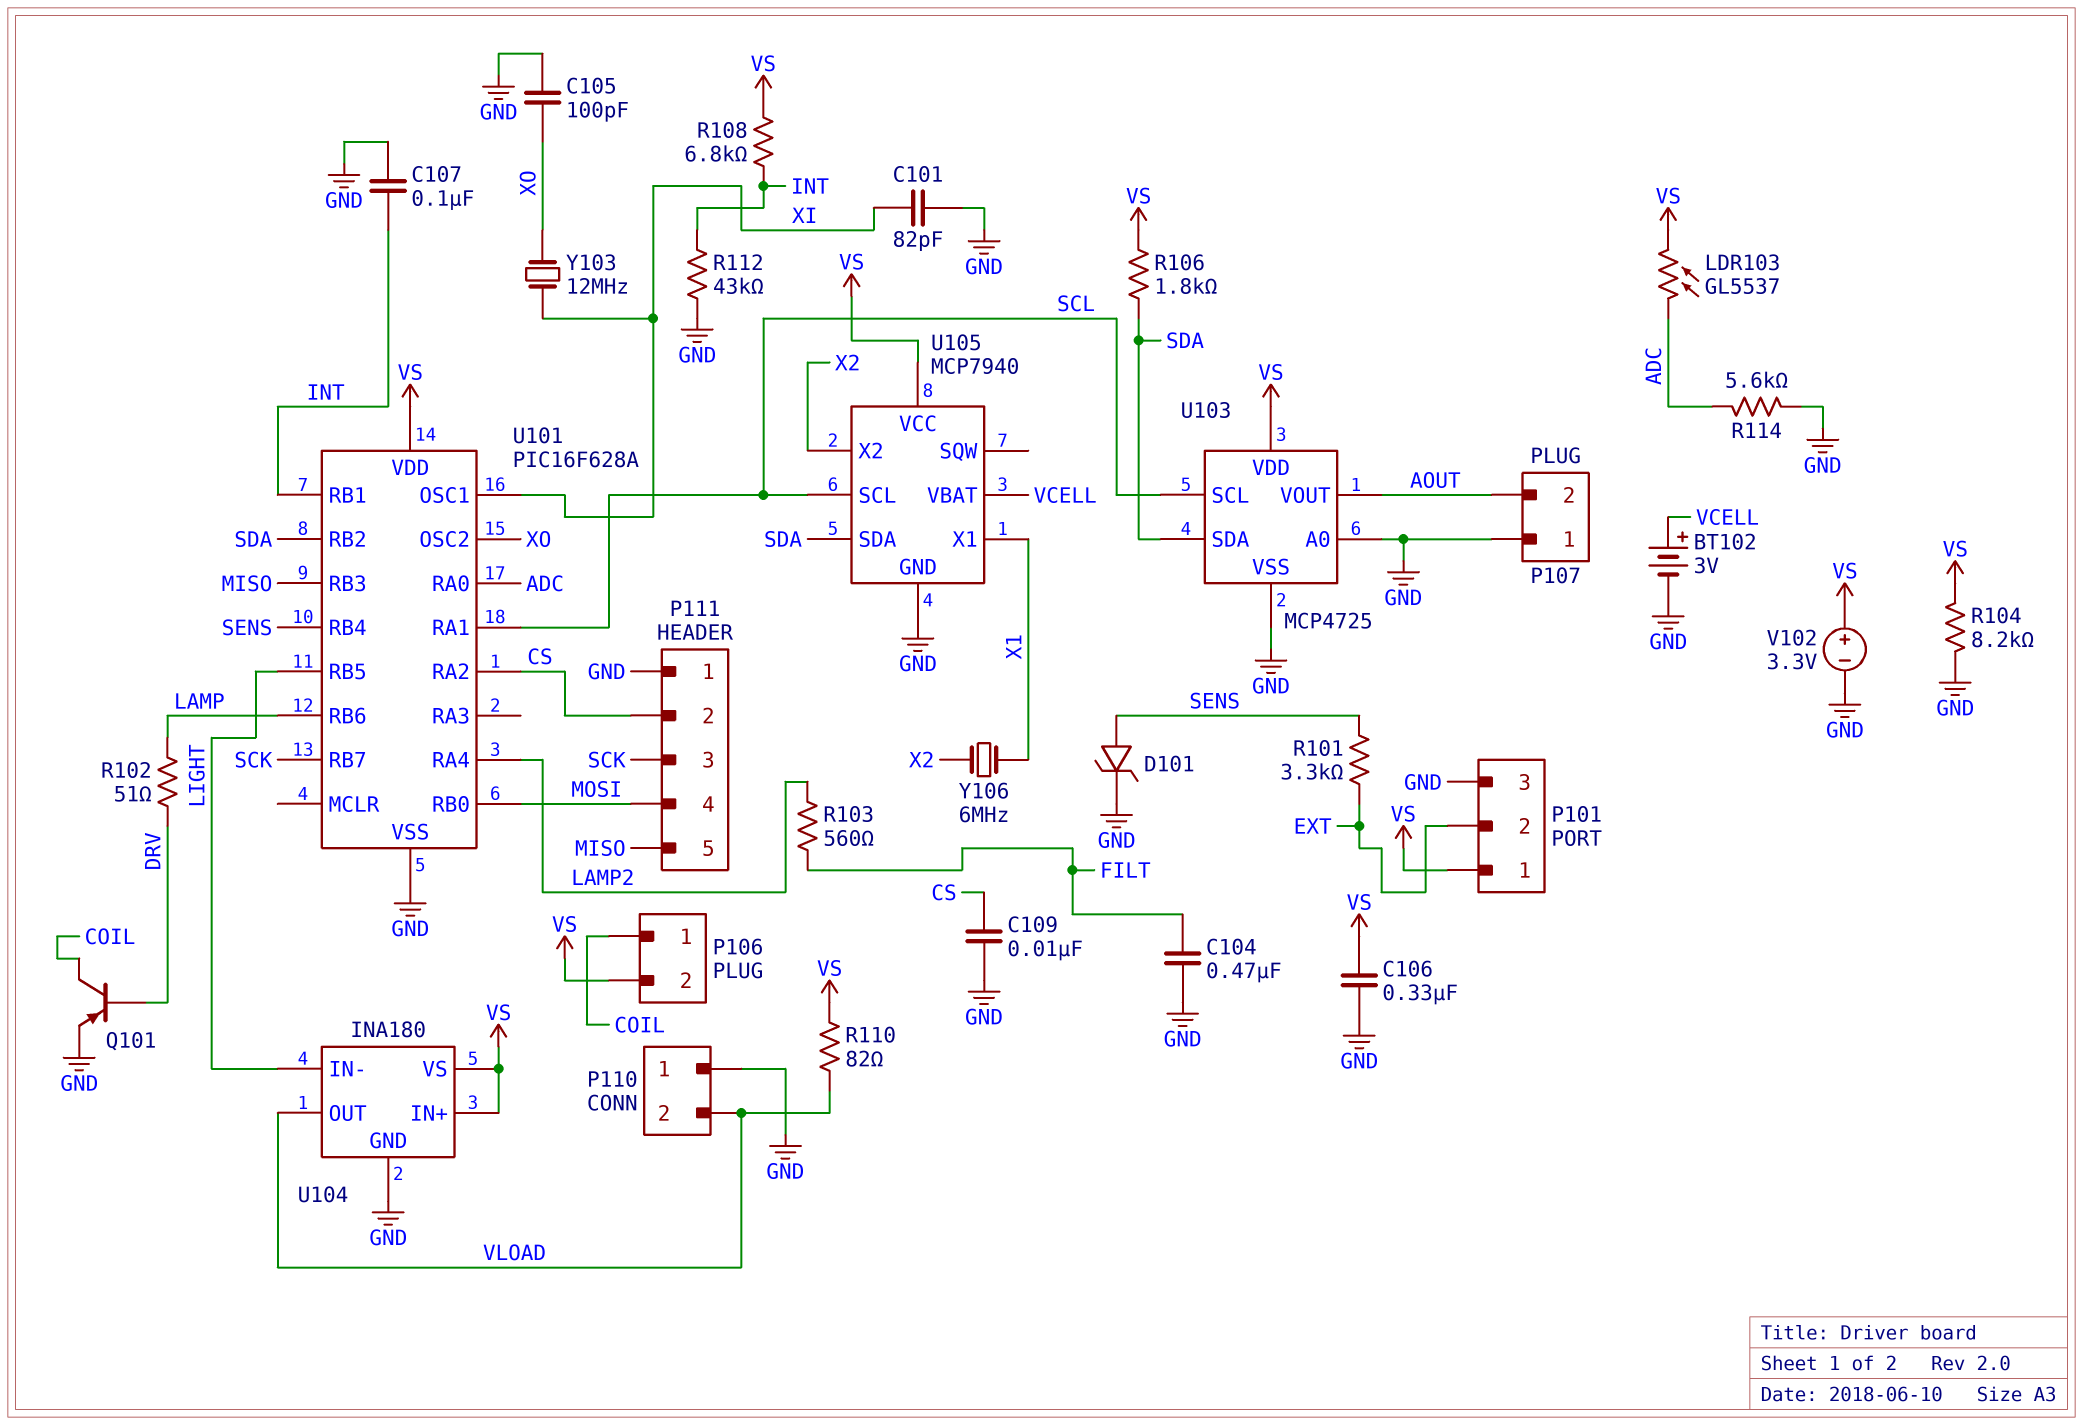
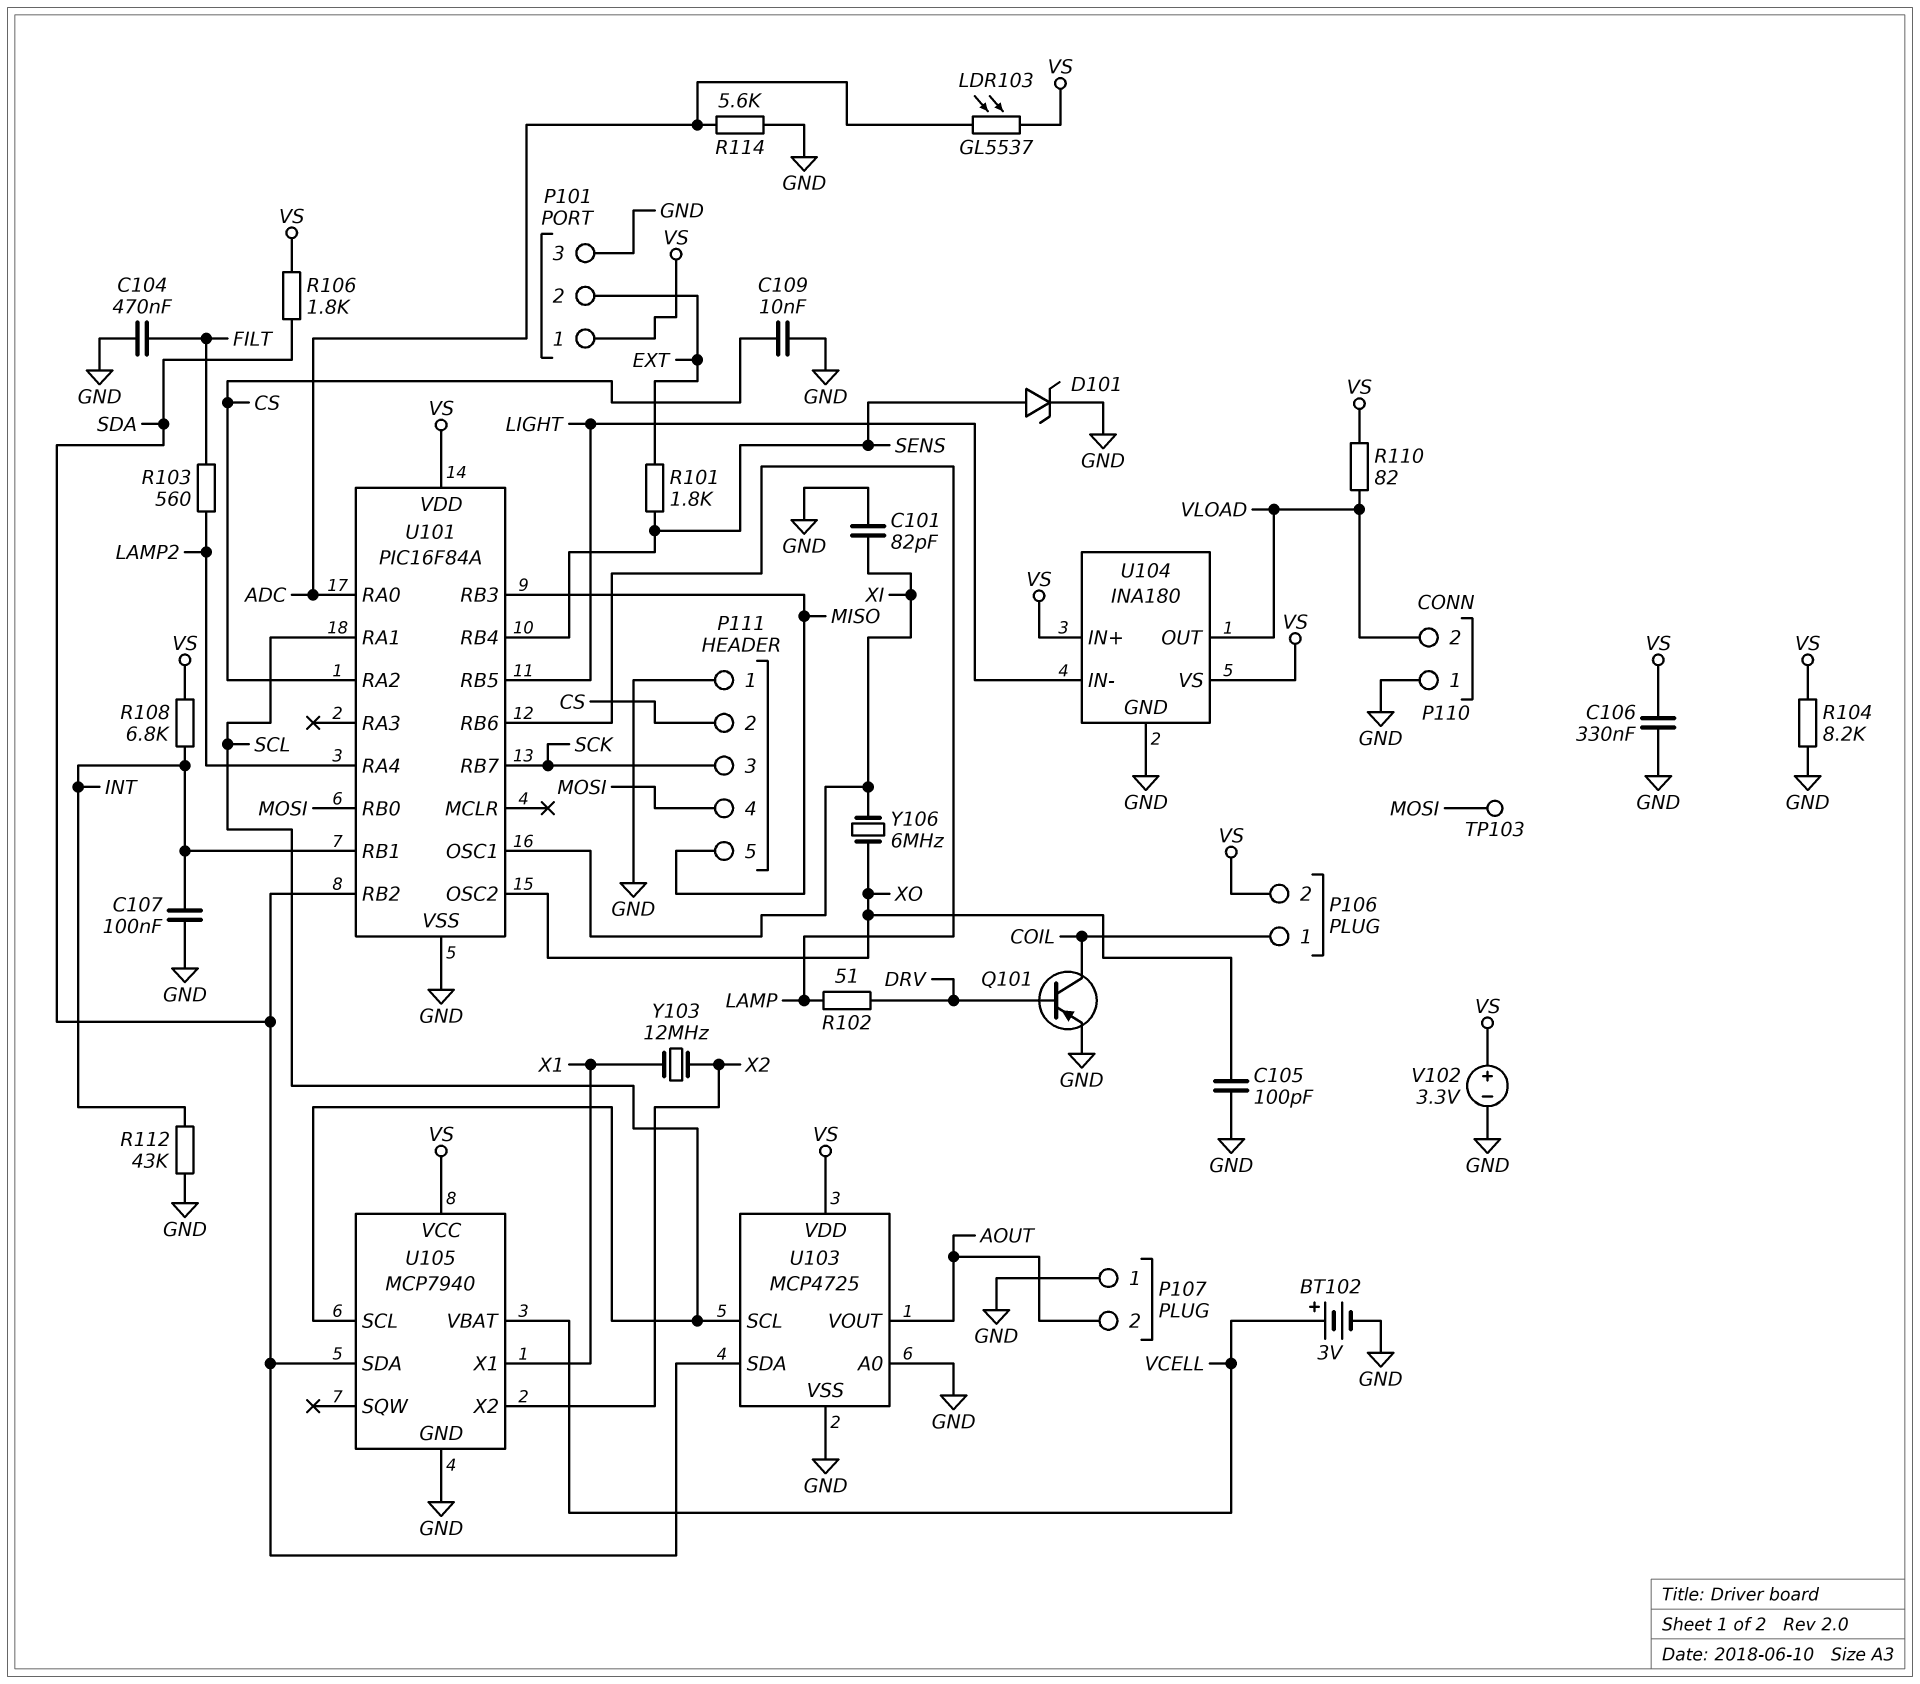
R101: 3.3k (EXT, SENS) -> 1.8k (EXT, SENS)
TP103: none -> test point (MOSI)
U101: PIC16F628A -> PIC16F84A
Y103: 12MHz (XI, XO) -> 12MHz (X1, X2)
Y106: 6MHz (X1, X2) -> 6MHz (XI, XO)

